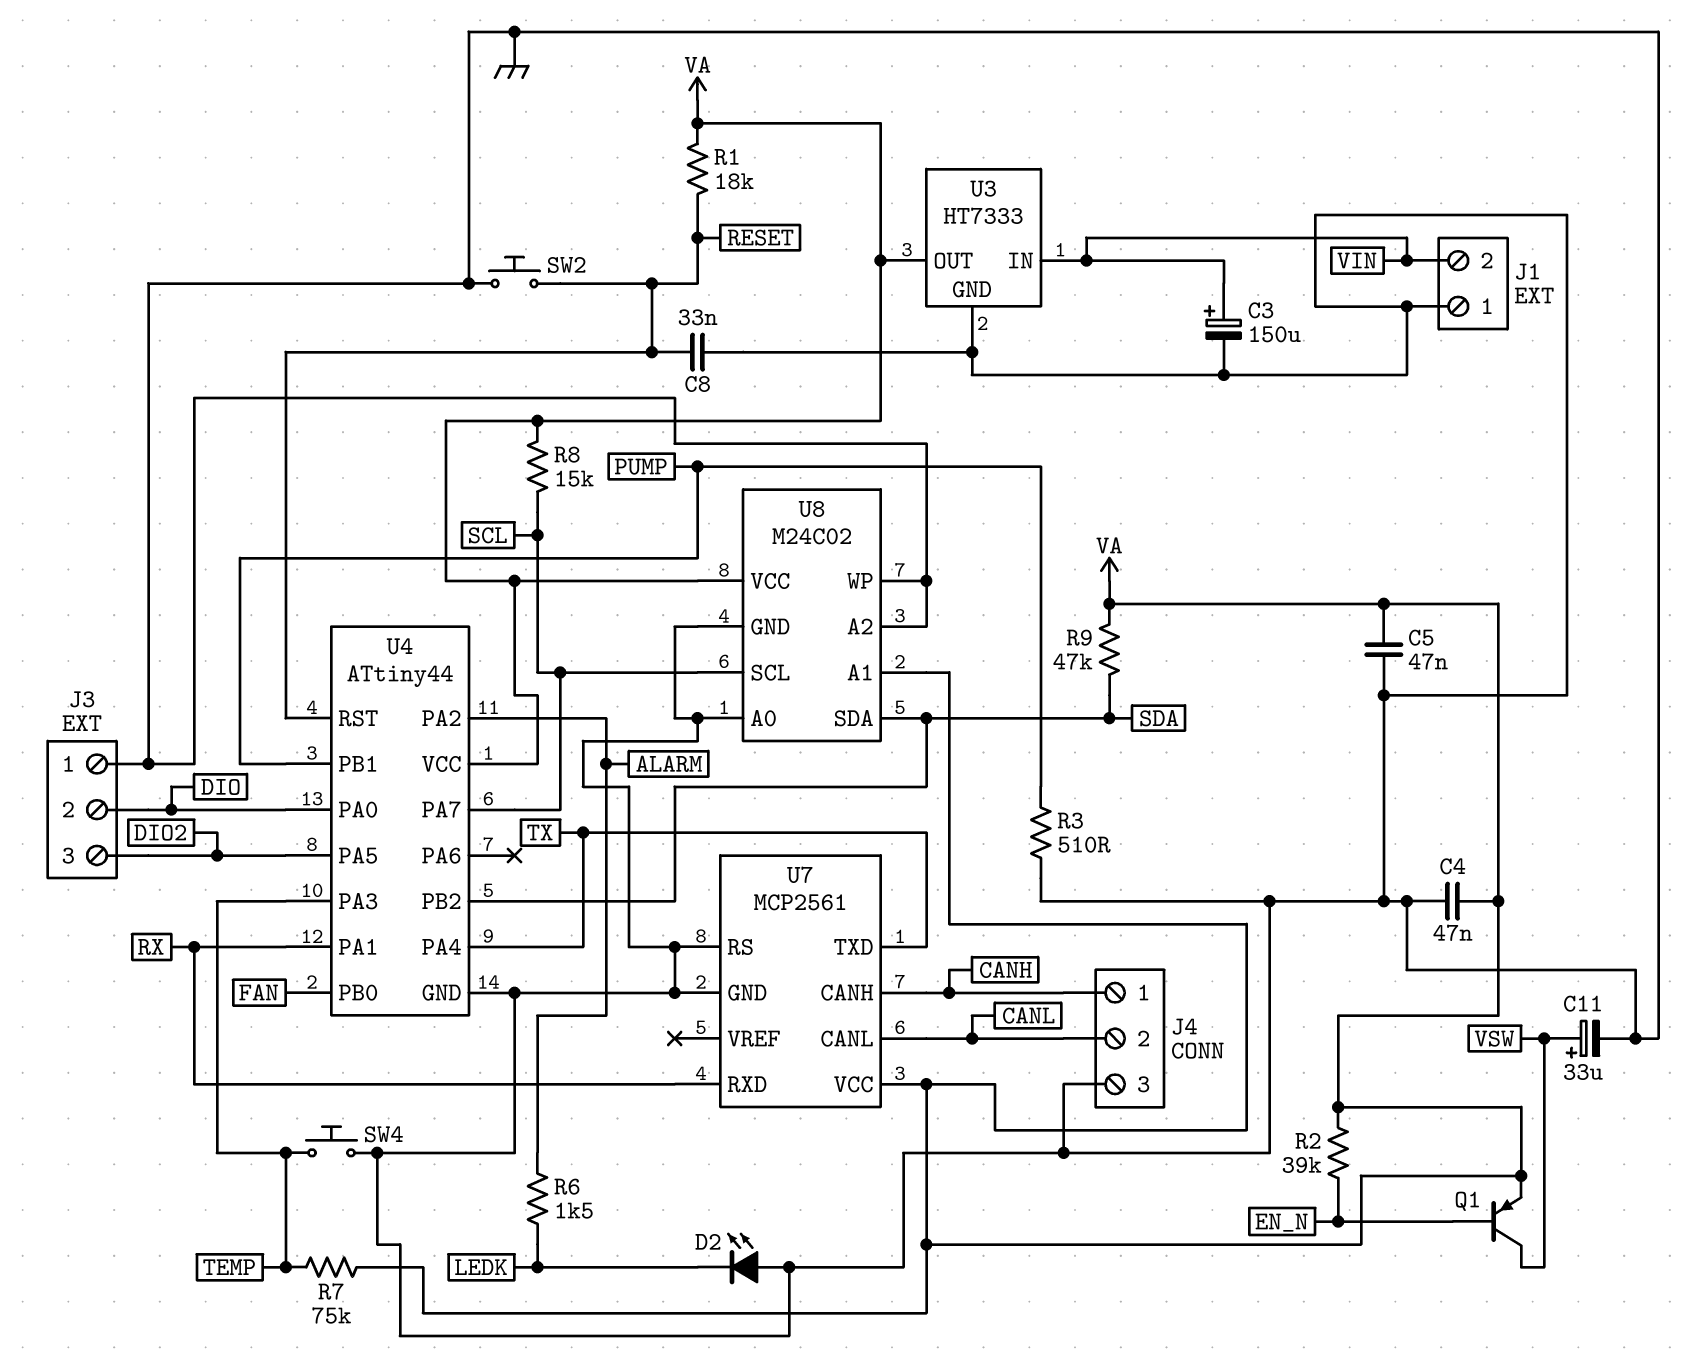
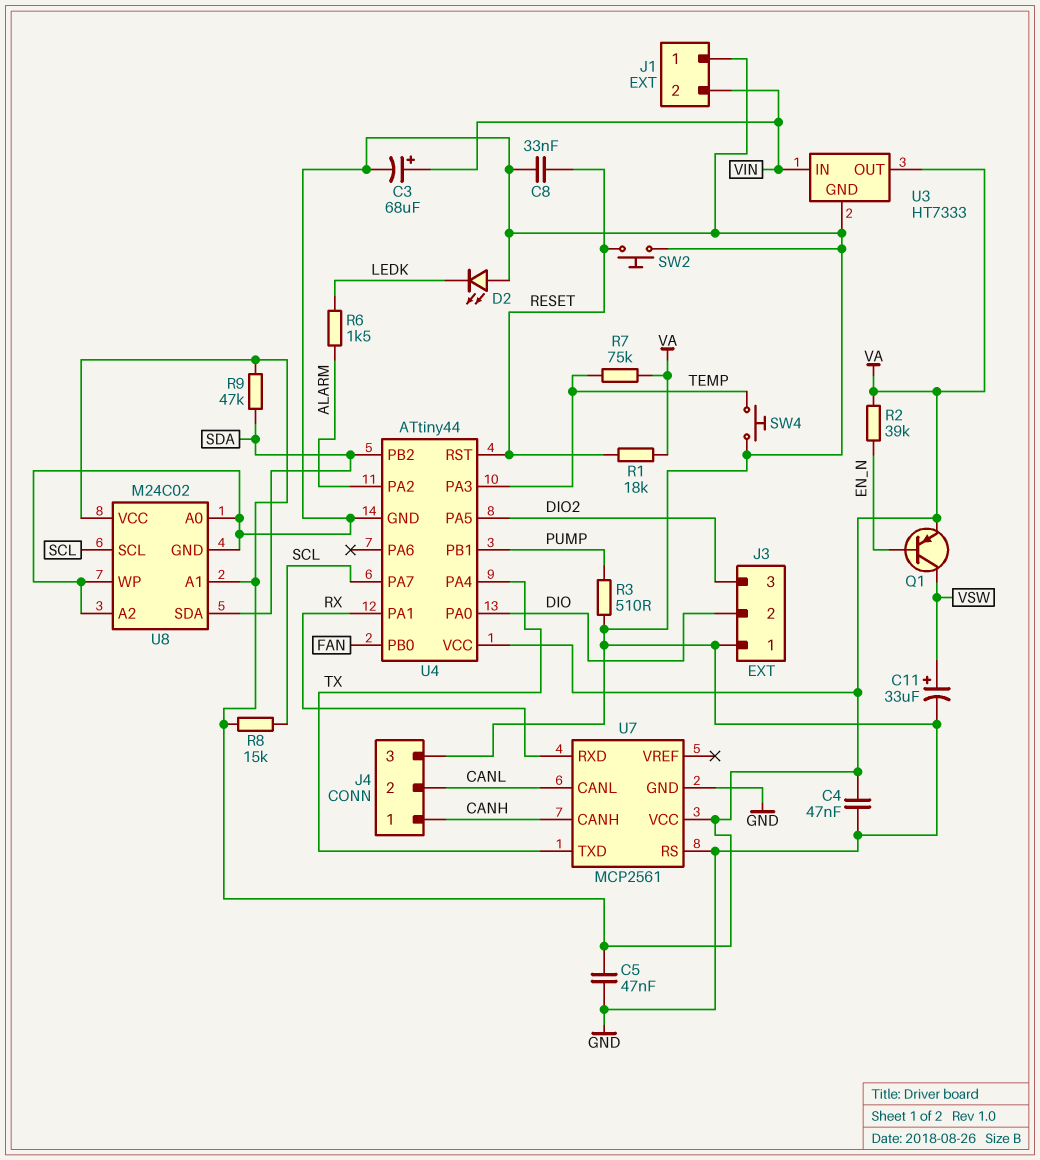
C3: 150uF (plus VIN, minus GND) -> 68uF (plus VIN, minus GND)

